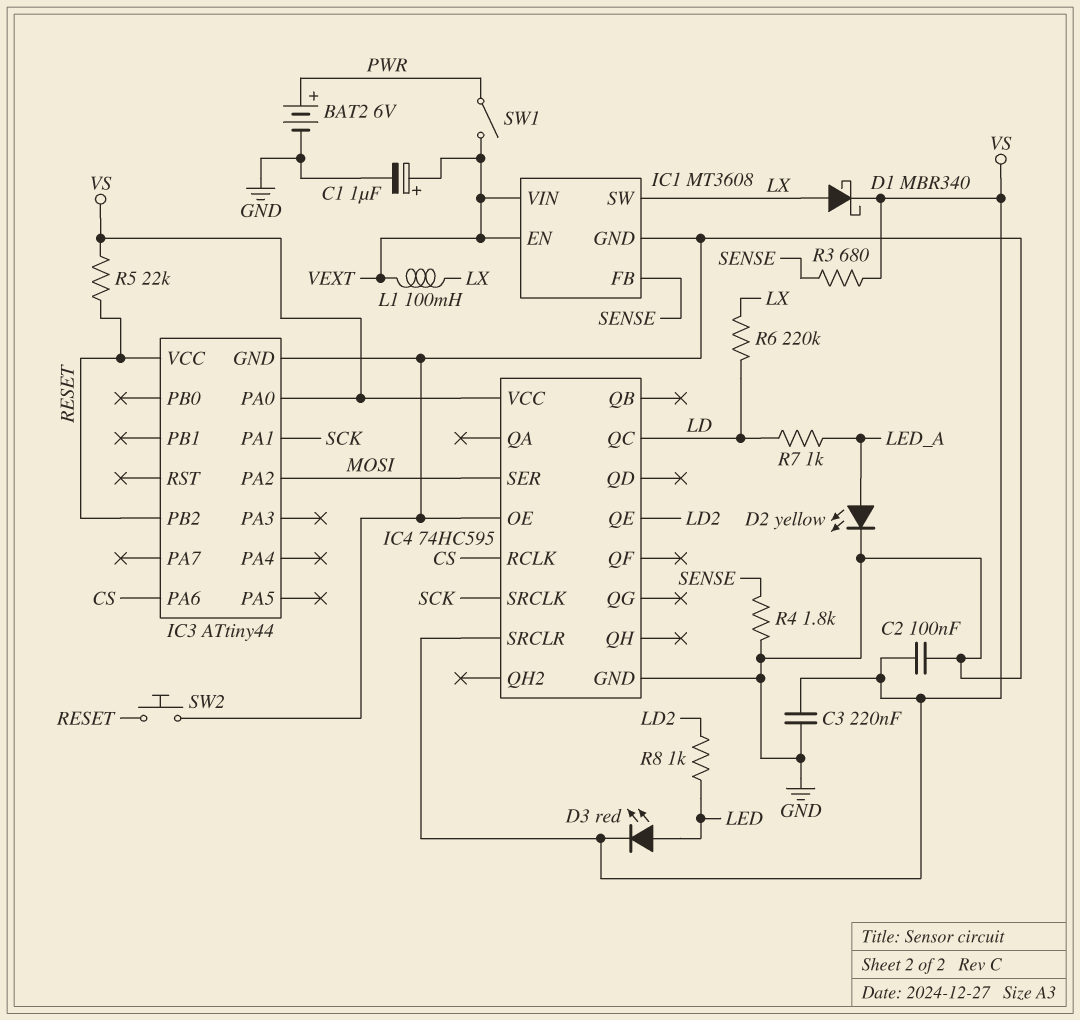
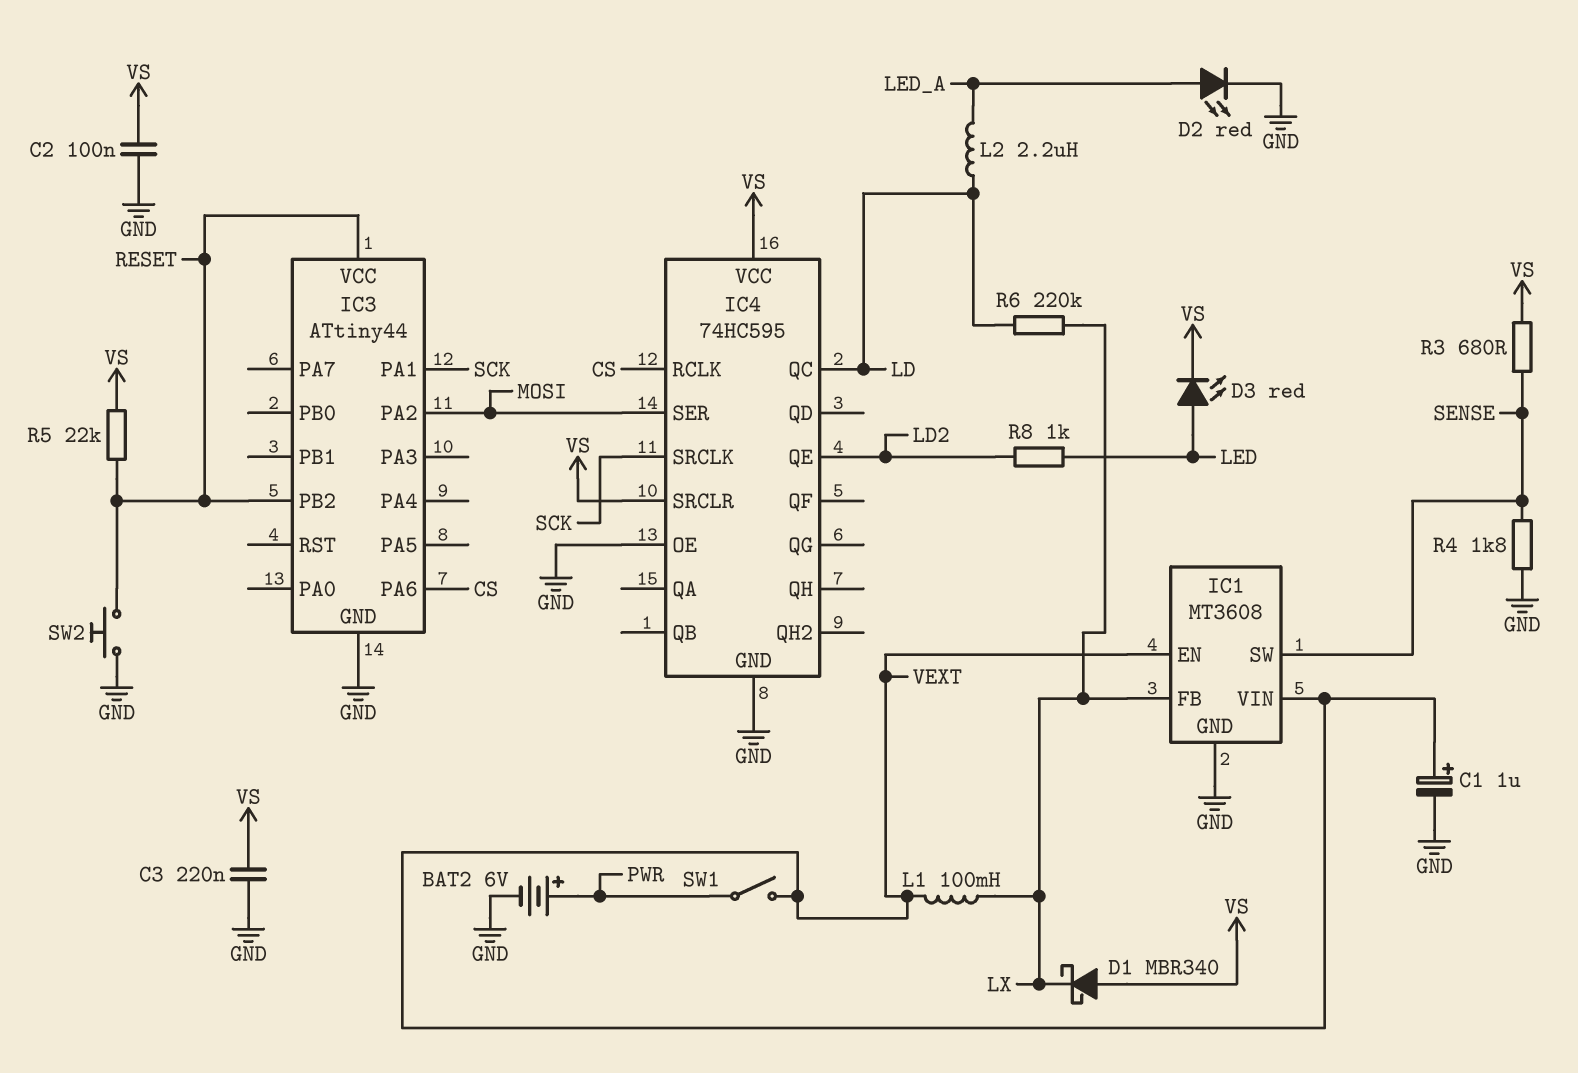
D1: schottky MBR340 (A LX, K VS) -> schottky MBR340 (A VS, K LX)
D2: LED yellow (A LED_A, K GND) -> LED red (A LED_A, K GND)
IC1 pin FB: SENSE -> LX
IC1 pin SW: LX -> SENSE
IC3 pin PA0: VS -> none
L2: none -> 2.2uH (LD, LED_A)
R7: 1k (LD, LED_A) -> none

